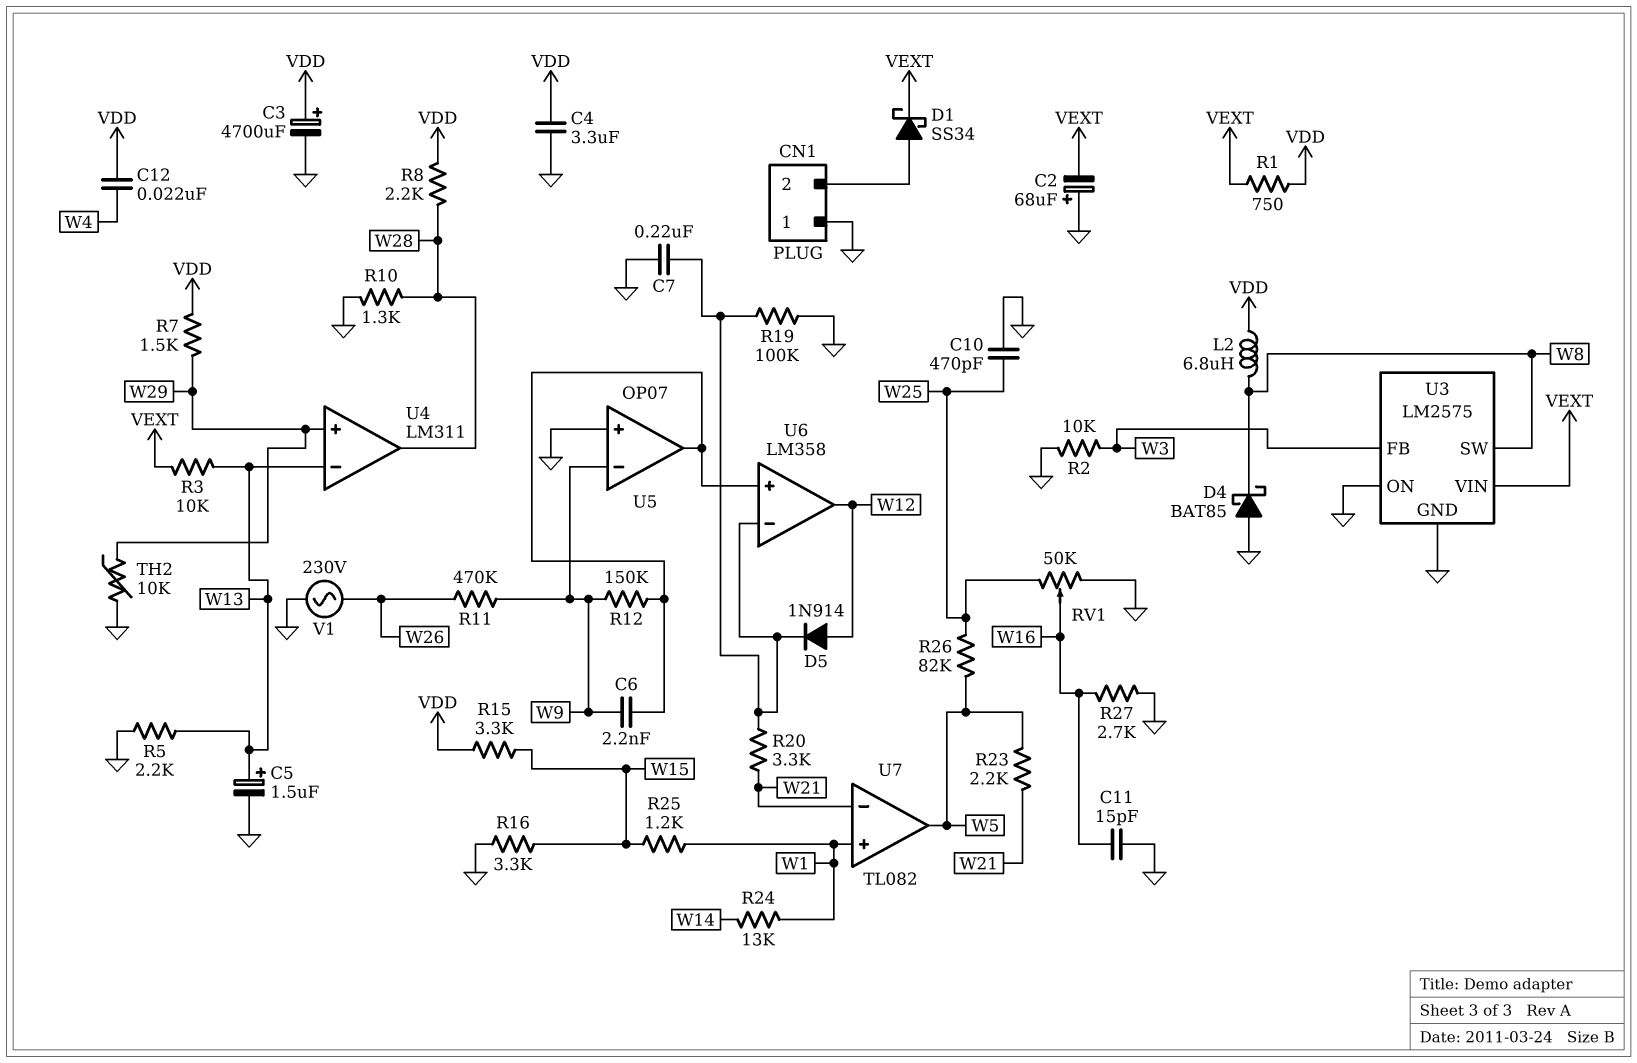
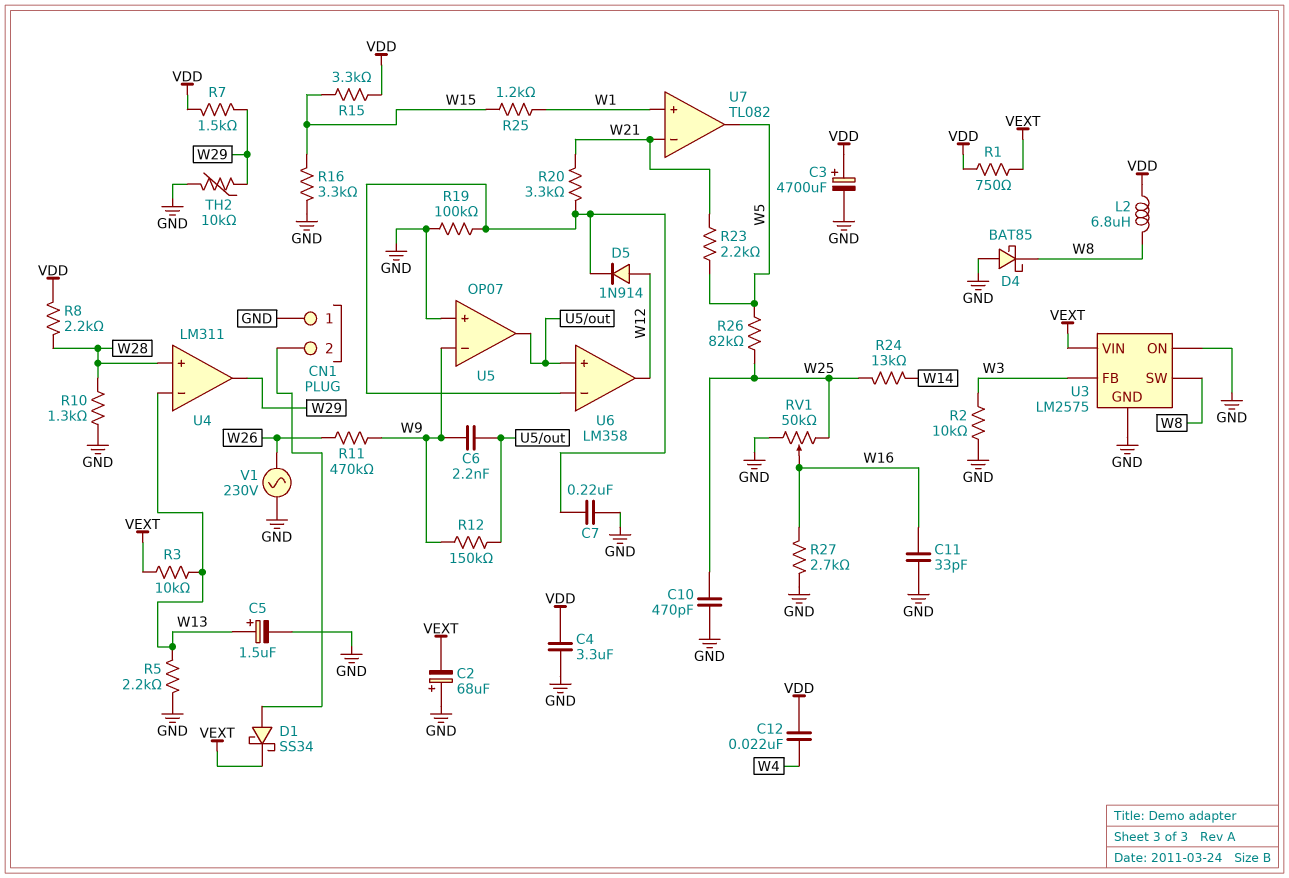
C11: 15pF (GND, W16) -> 33pF (GND, W16)
R24: 13k (W1, W14) -> 13k (W14, W25)
U4 pin in+: W29 -> W28
U4 pin out: W28 -> W29

